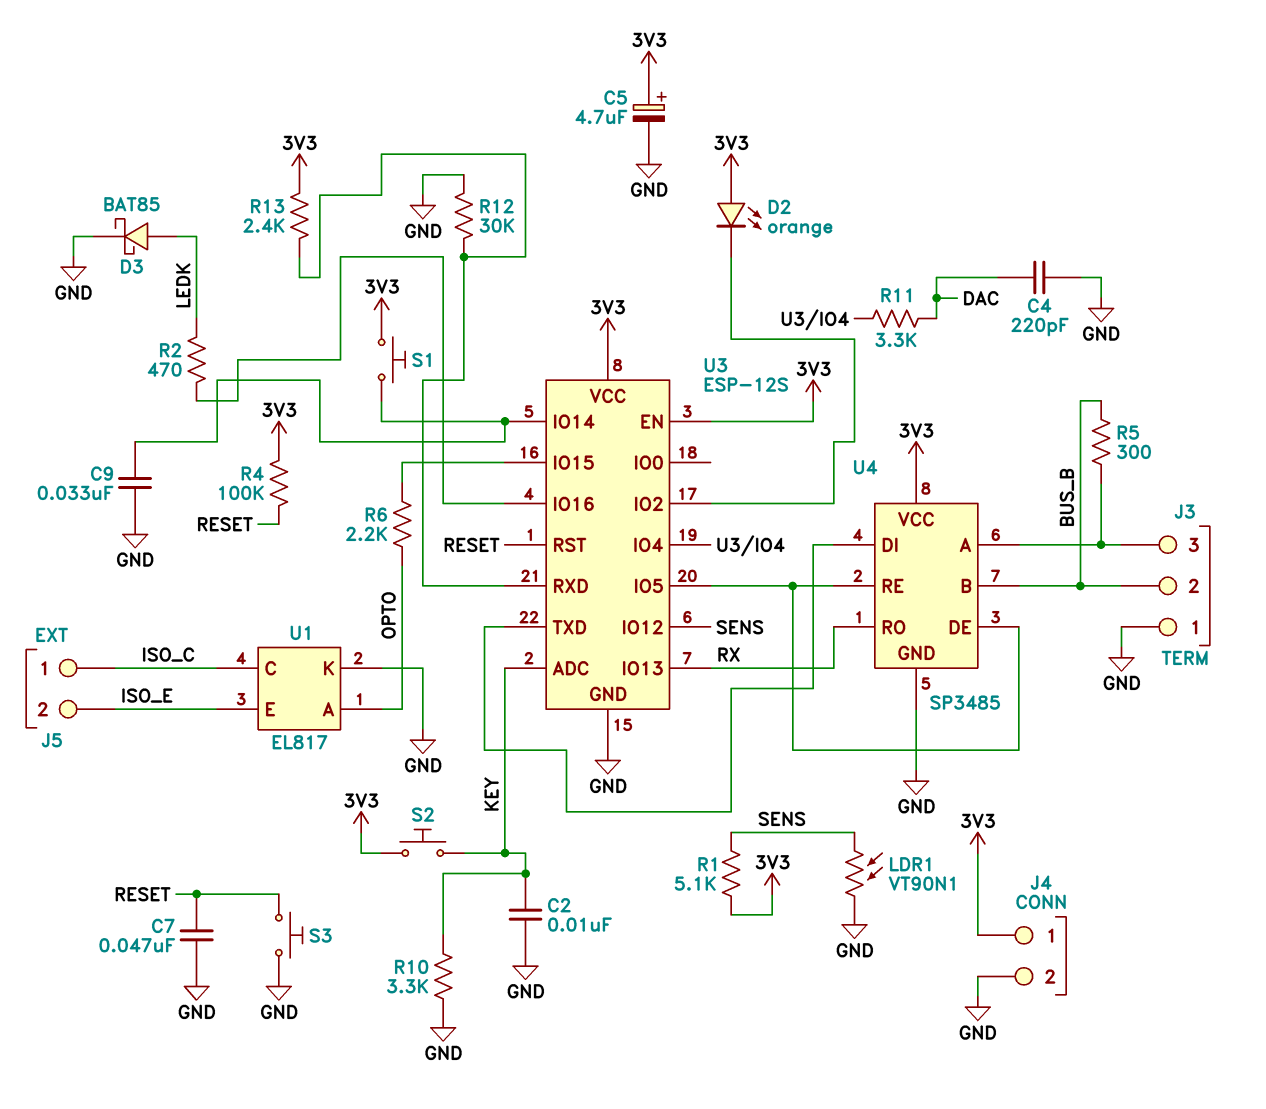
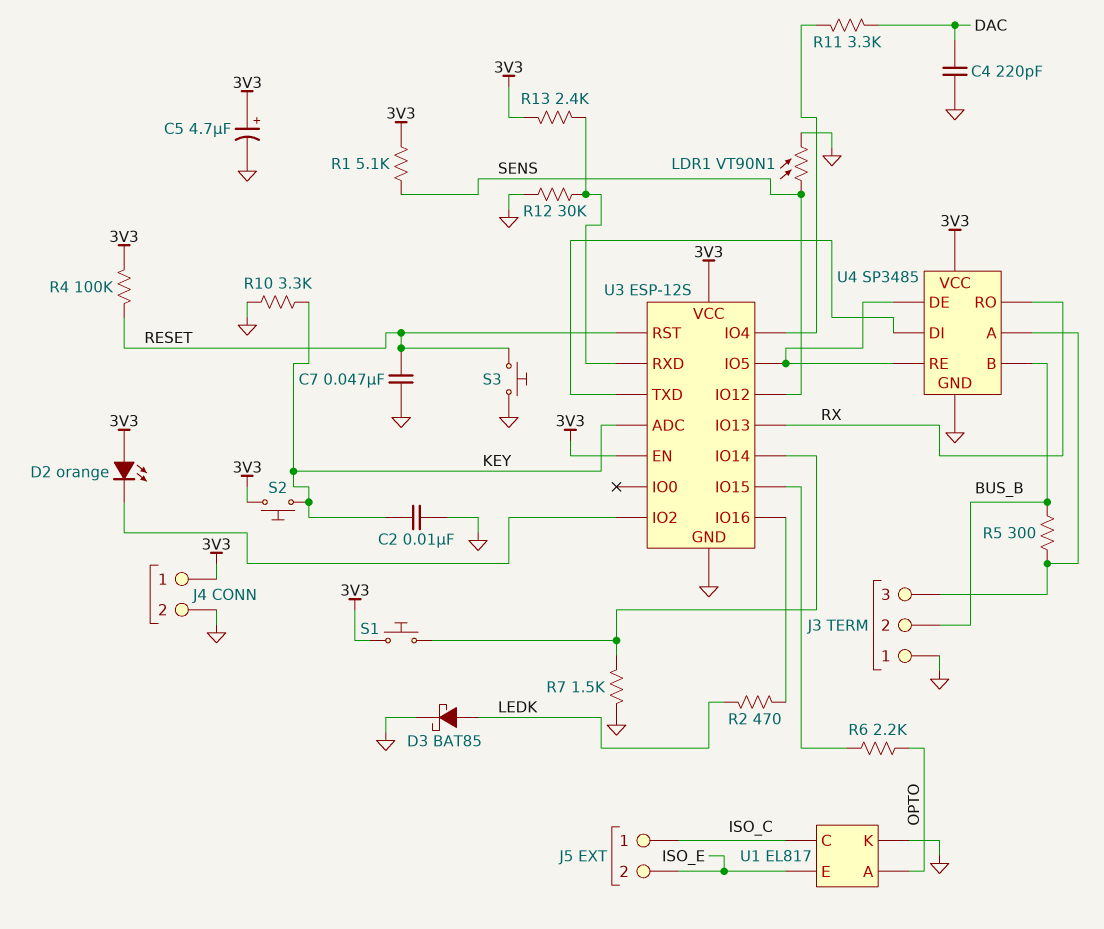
C9: 33nF (GND, U3/IO14) -> none
R7: none -> 1.5k (GND, U3/IO14)

